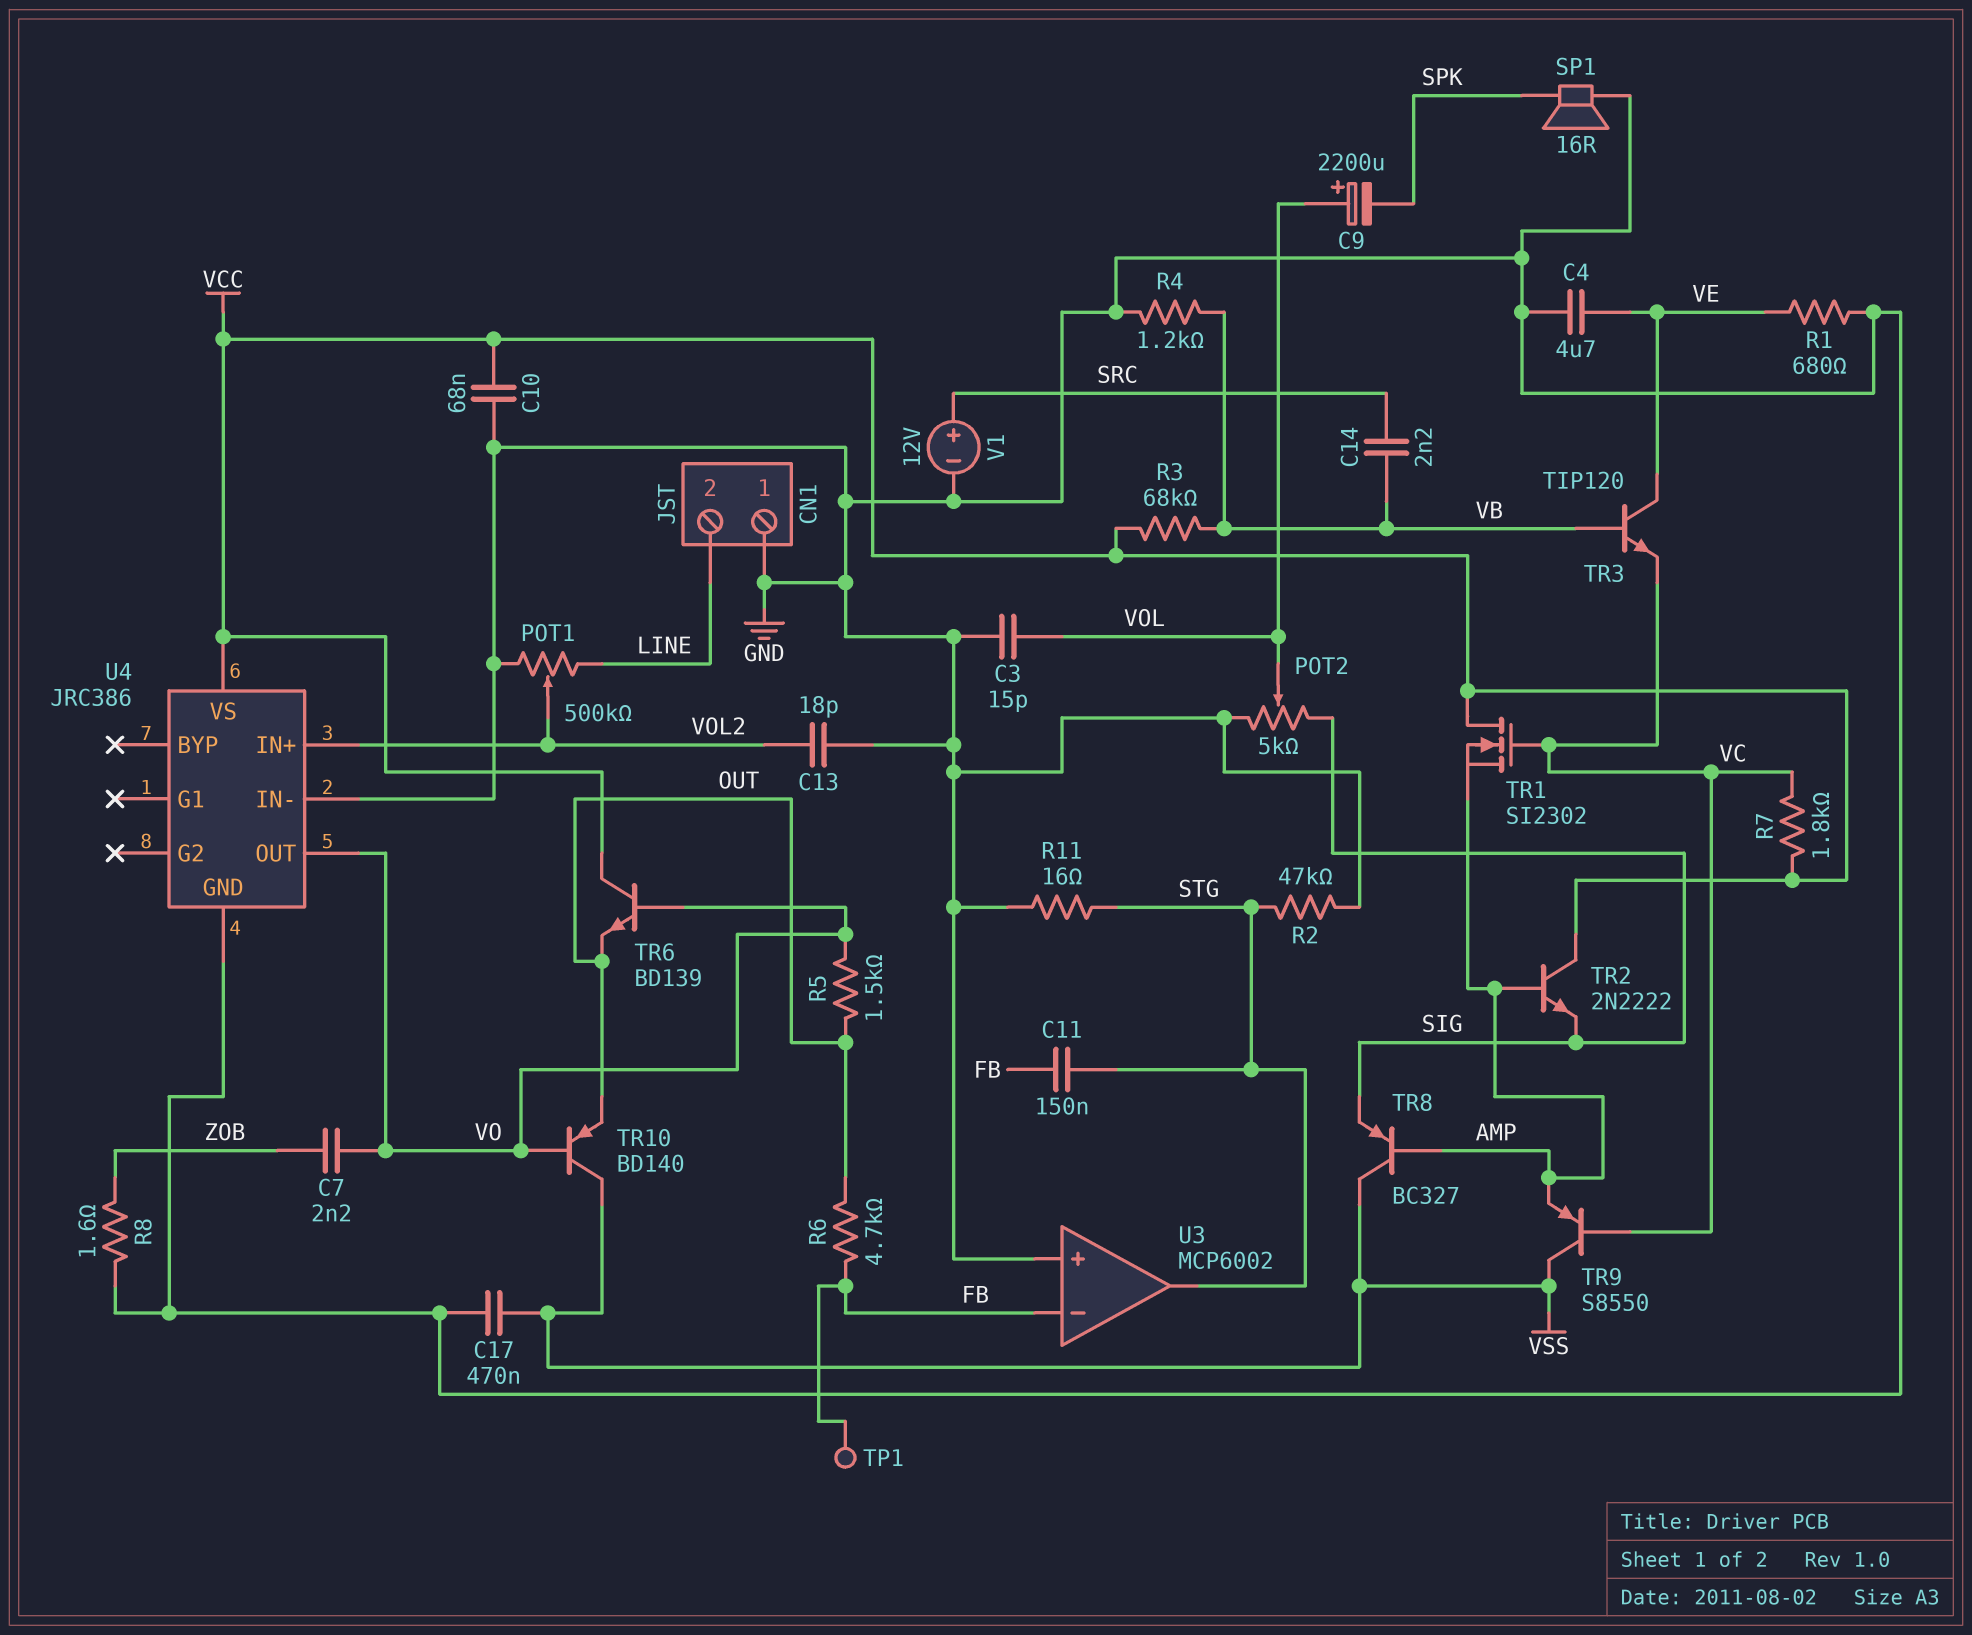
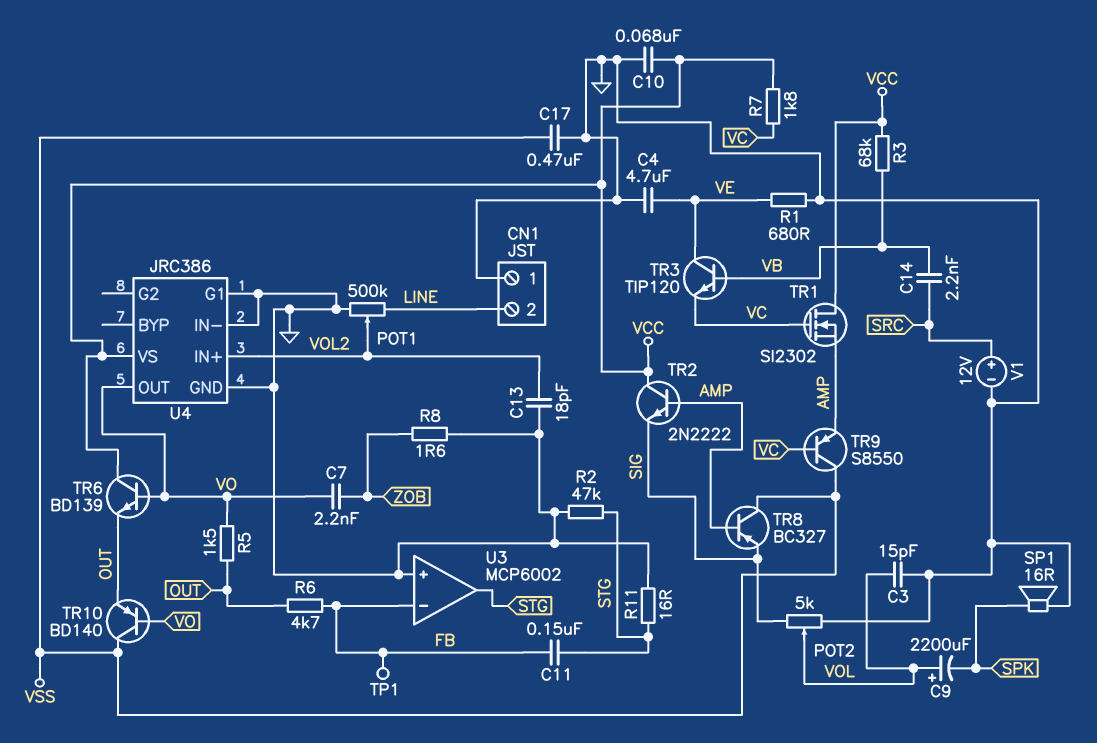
R4: 1.2k (GND, VB) -> none
U4 pin G1: none -> GND

